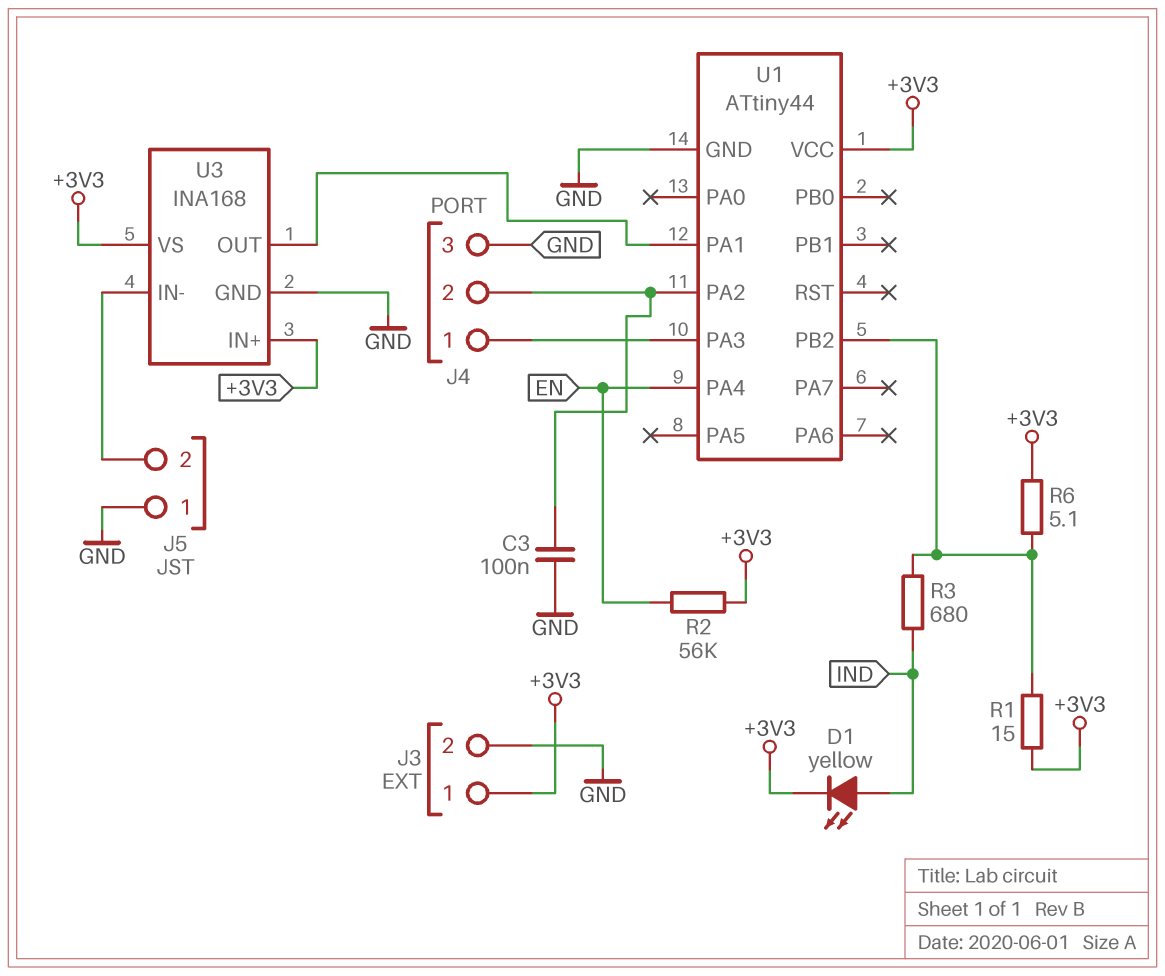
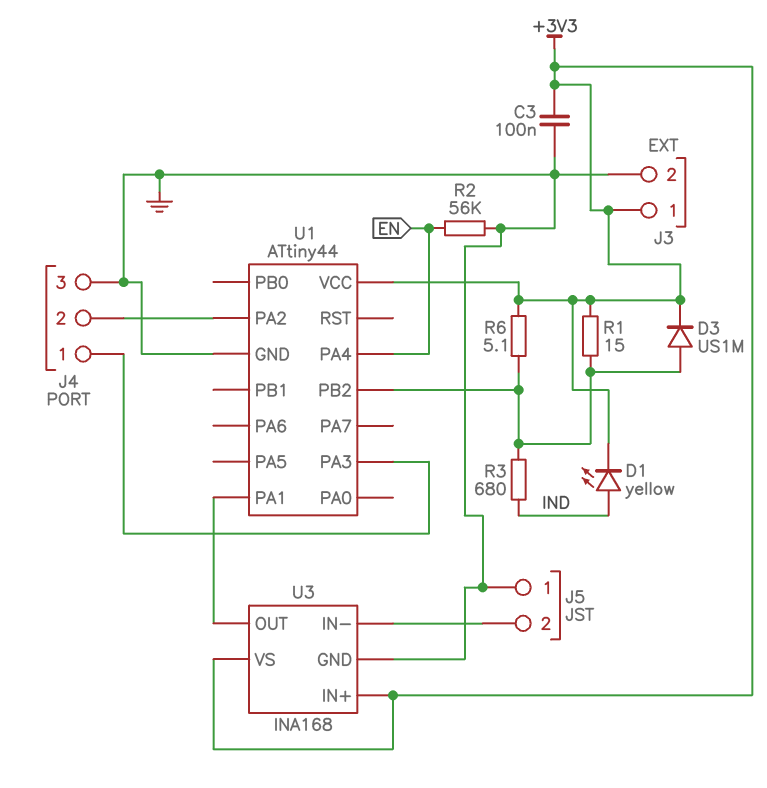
C3: 100nF (GND, J4/2) -> 100nF (+3V3, GND)
D3: none -> diode US1M (A U1/PB2, K +3V3)
R2: 56k (+3V3, EN) -> 56k (EN, GND)

